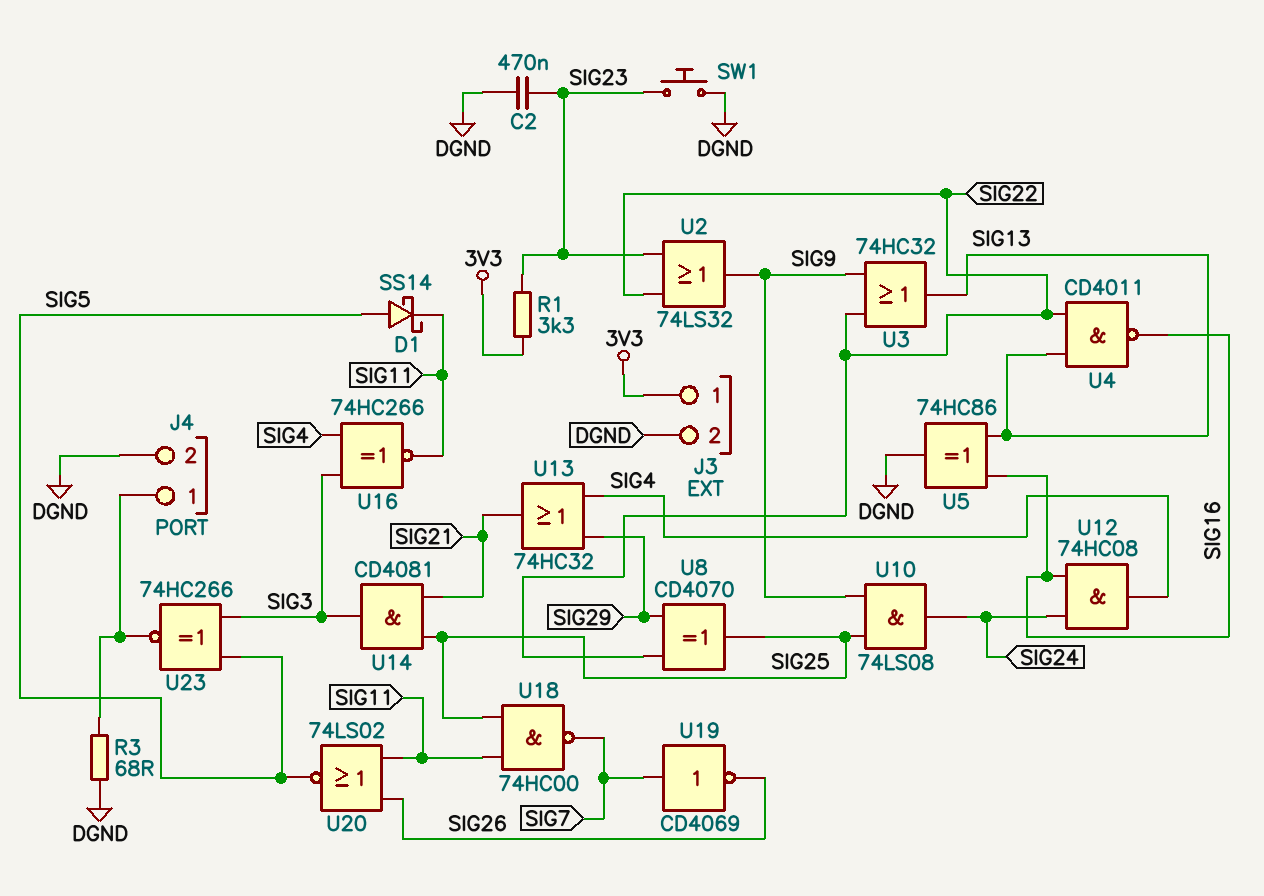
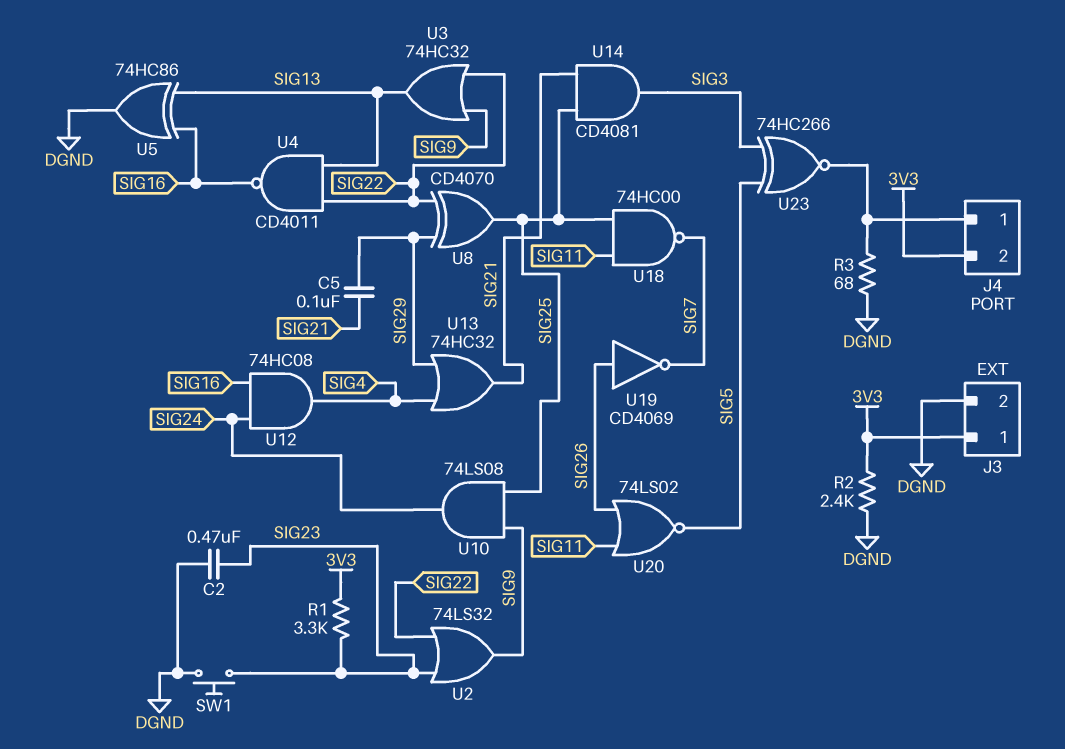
C5: none -> 100nF (SIG21, SIG29)
D1: schottky SS14 (A SIG5, K SIG11) -> none
J4 pin 2: DGND -> 3V3
R2: none -> 2.4k (3V3, DGND)
U16: XNOR 74HC266 (in SIG3, in SIG4, out SIG11) -> none
U19: NOT CD4069 (in SIG7, out SIG26) -> NOT CD4069 (in SIG26, out SIG7)

